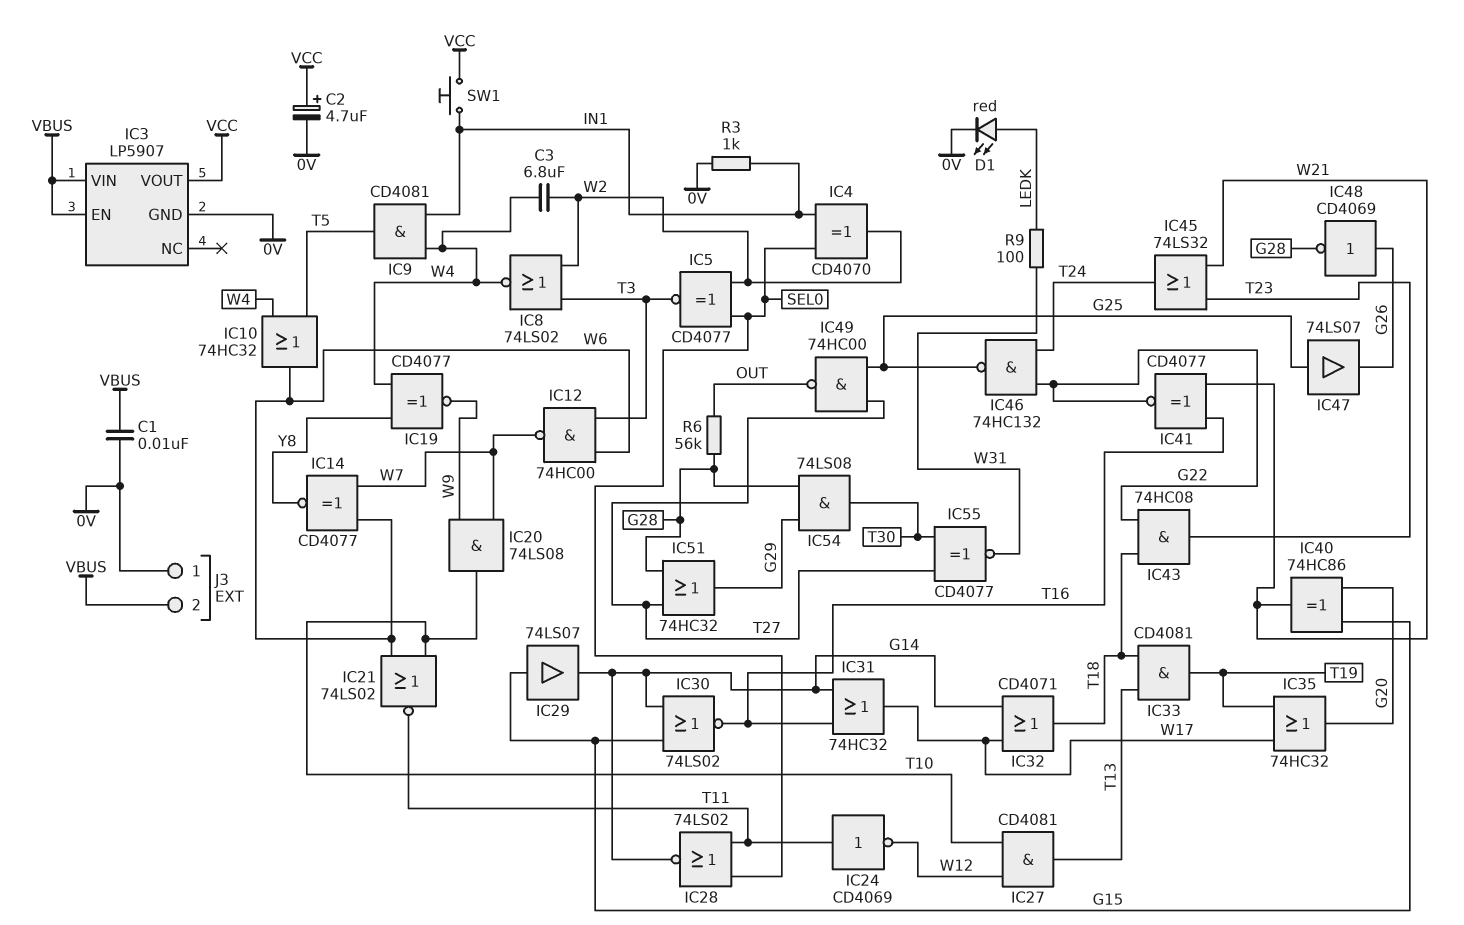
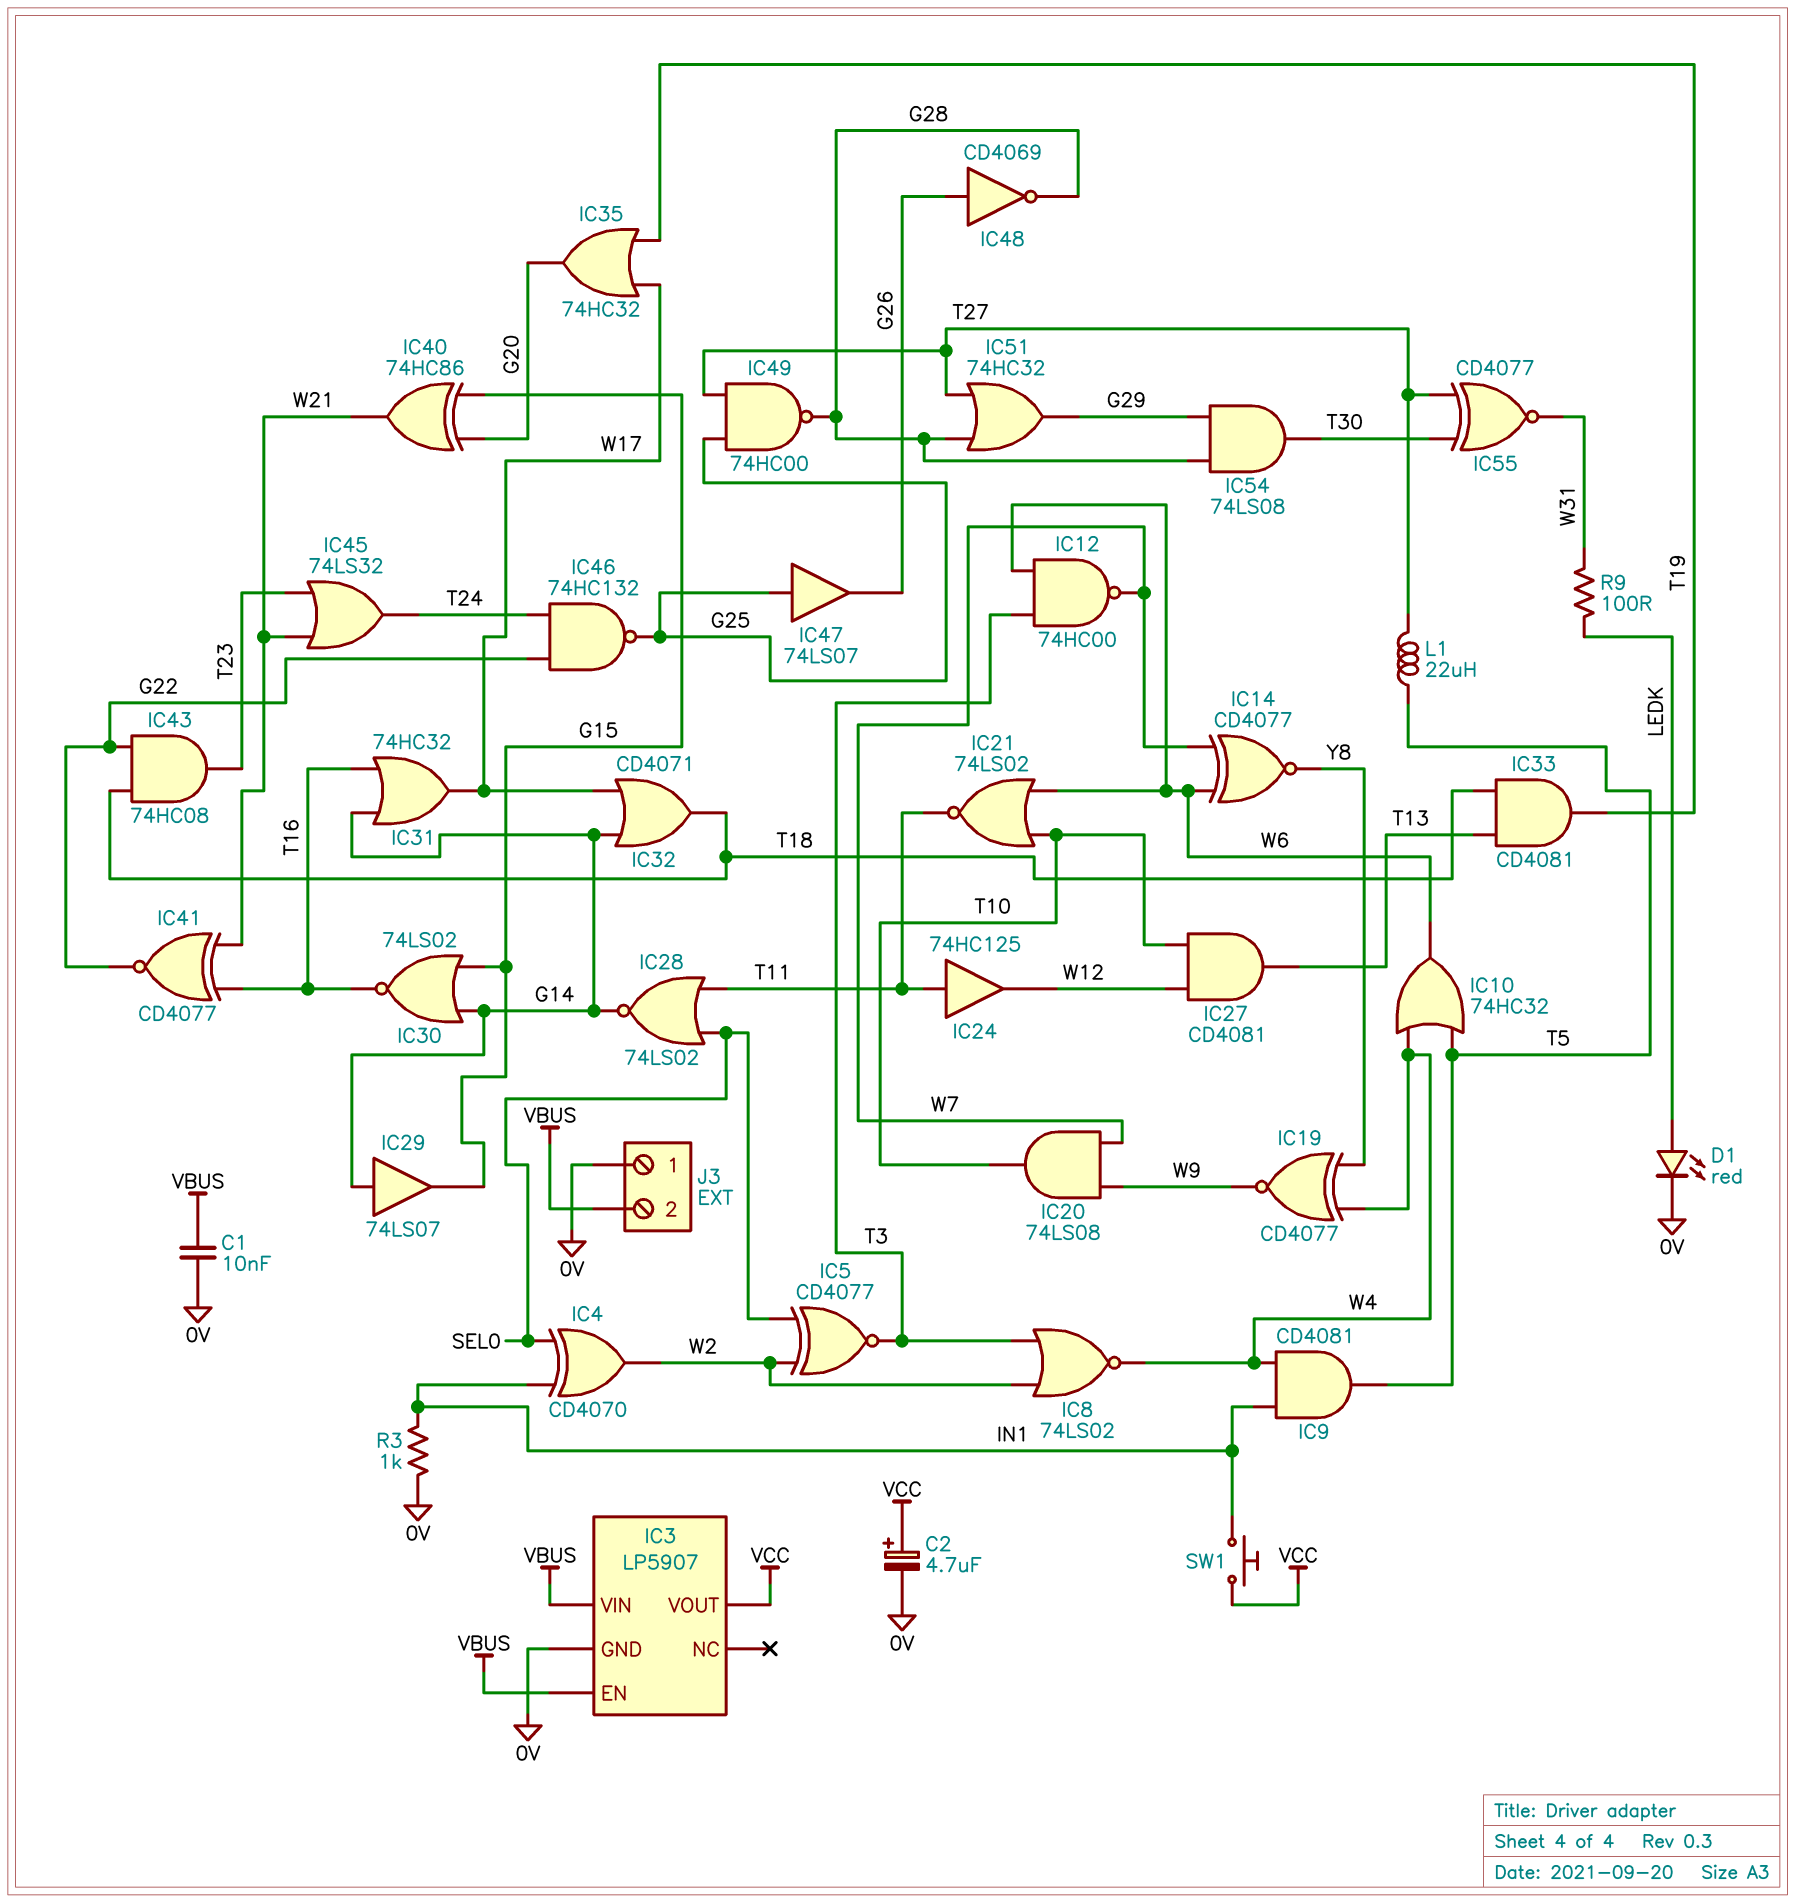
C3: 6.8uF (W2, W4) -> none
IC24: NOT CD4069 (in T11, out W12) -> buffer 74HC125 (in T11, out W12)
IC29: buffer 74LS07 (in G15, out G14) -> buffer 74LS07 (in G14, out G15)
IC49: NAND 74HC00 (in G25, in T27, out OUT) -> NAND 74HC00 (in G25, in T27, out G28)
L1: none -> 22uH (T5, T27)
R6: 56k (G28, OUT) -> none

